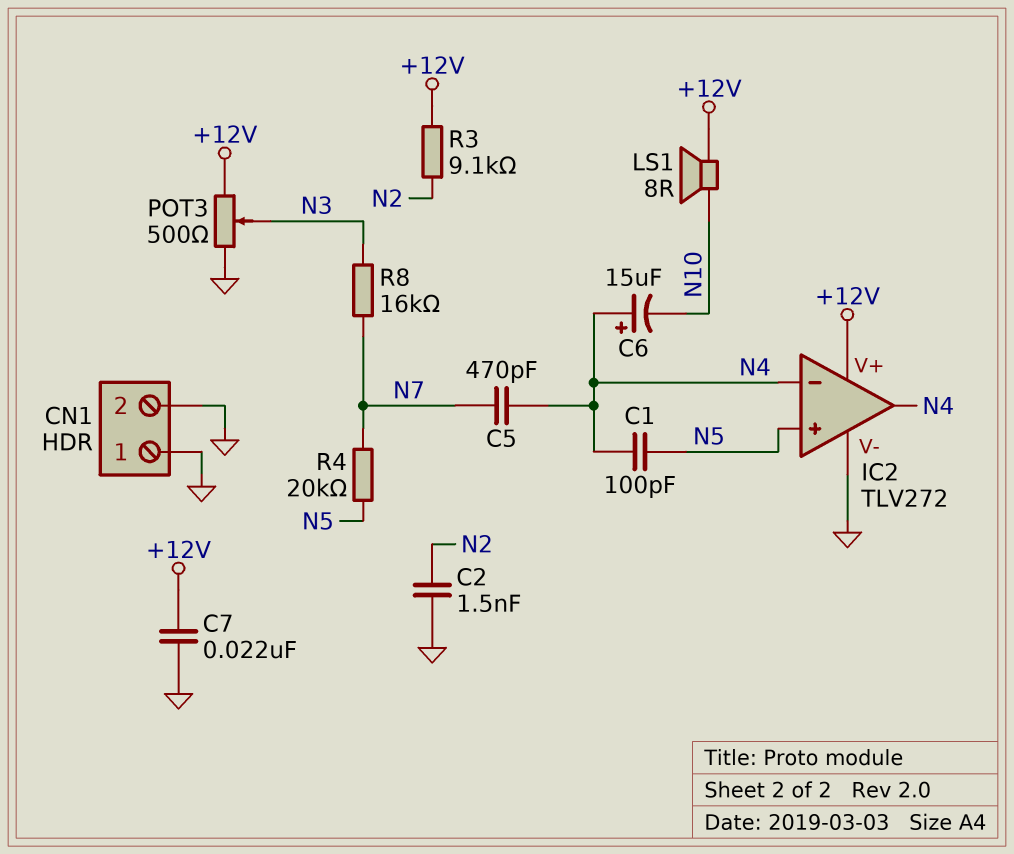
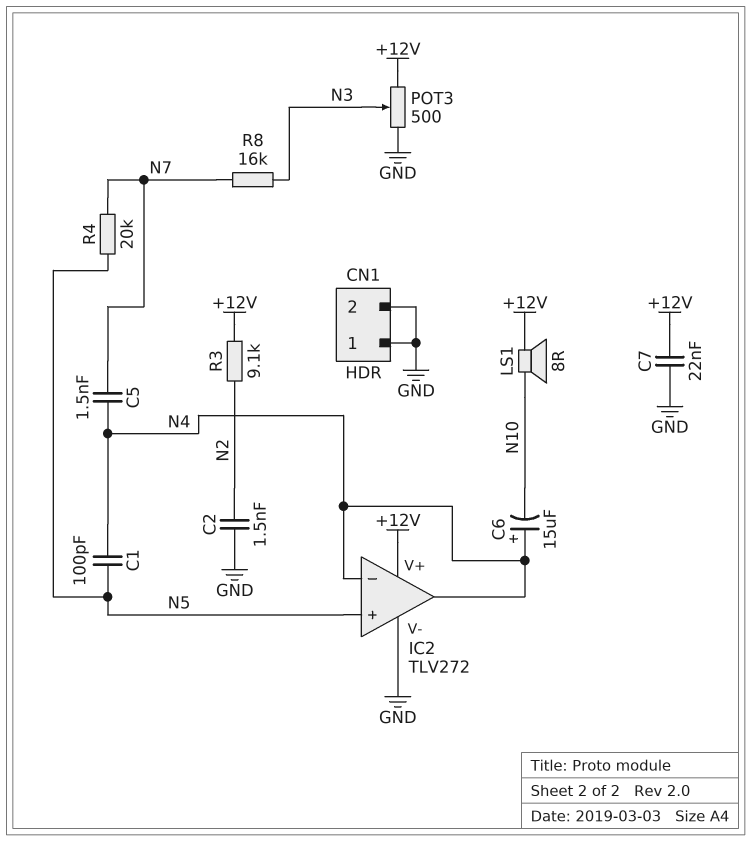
C5: 470pF (N4, N7) -> 1.5nF (N4, N7)

